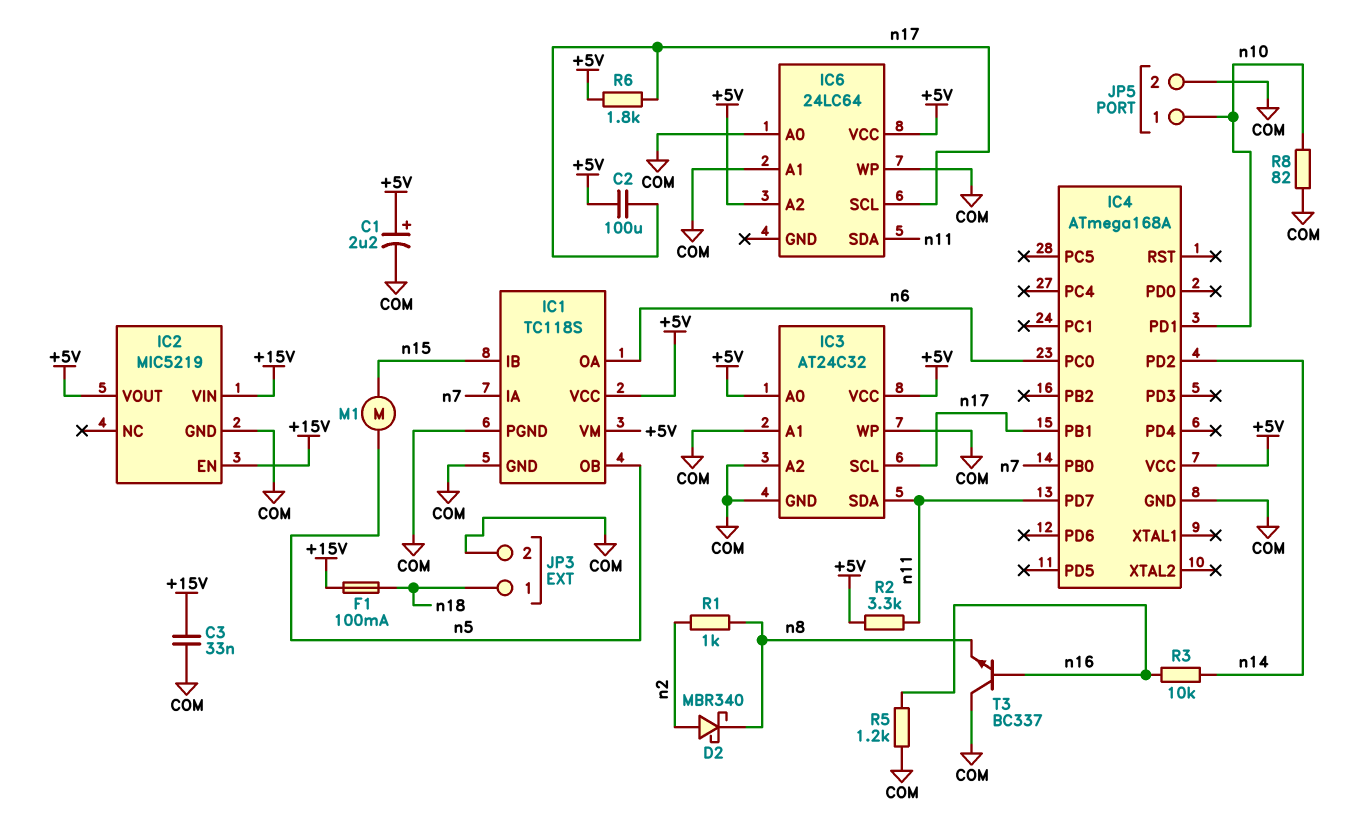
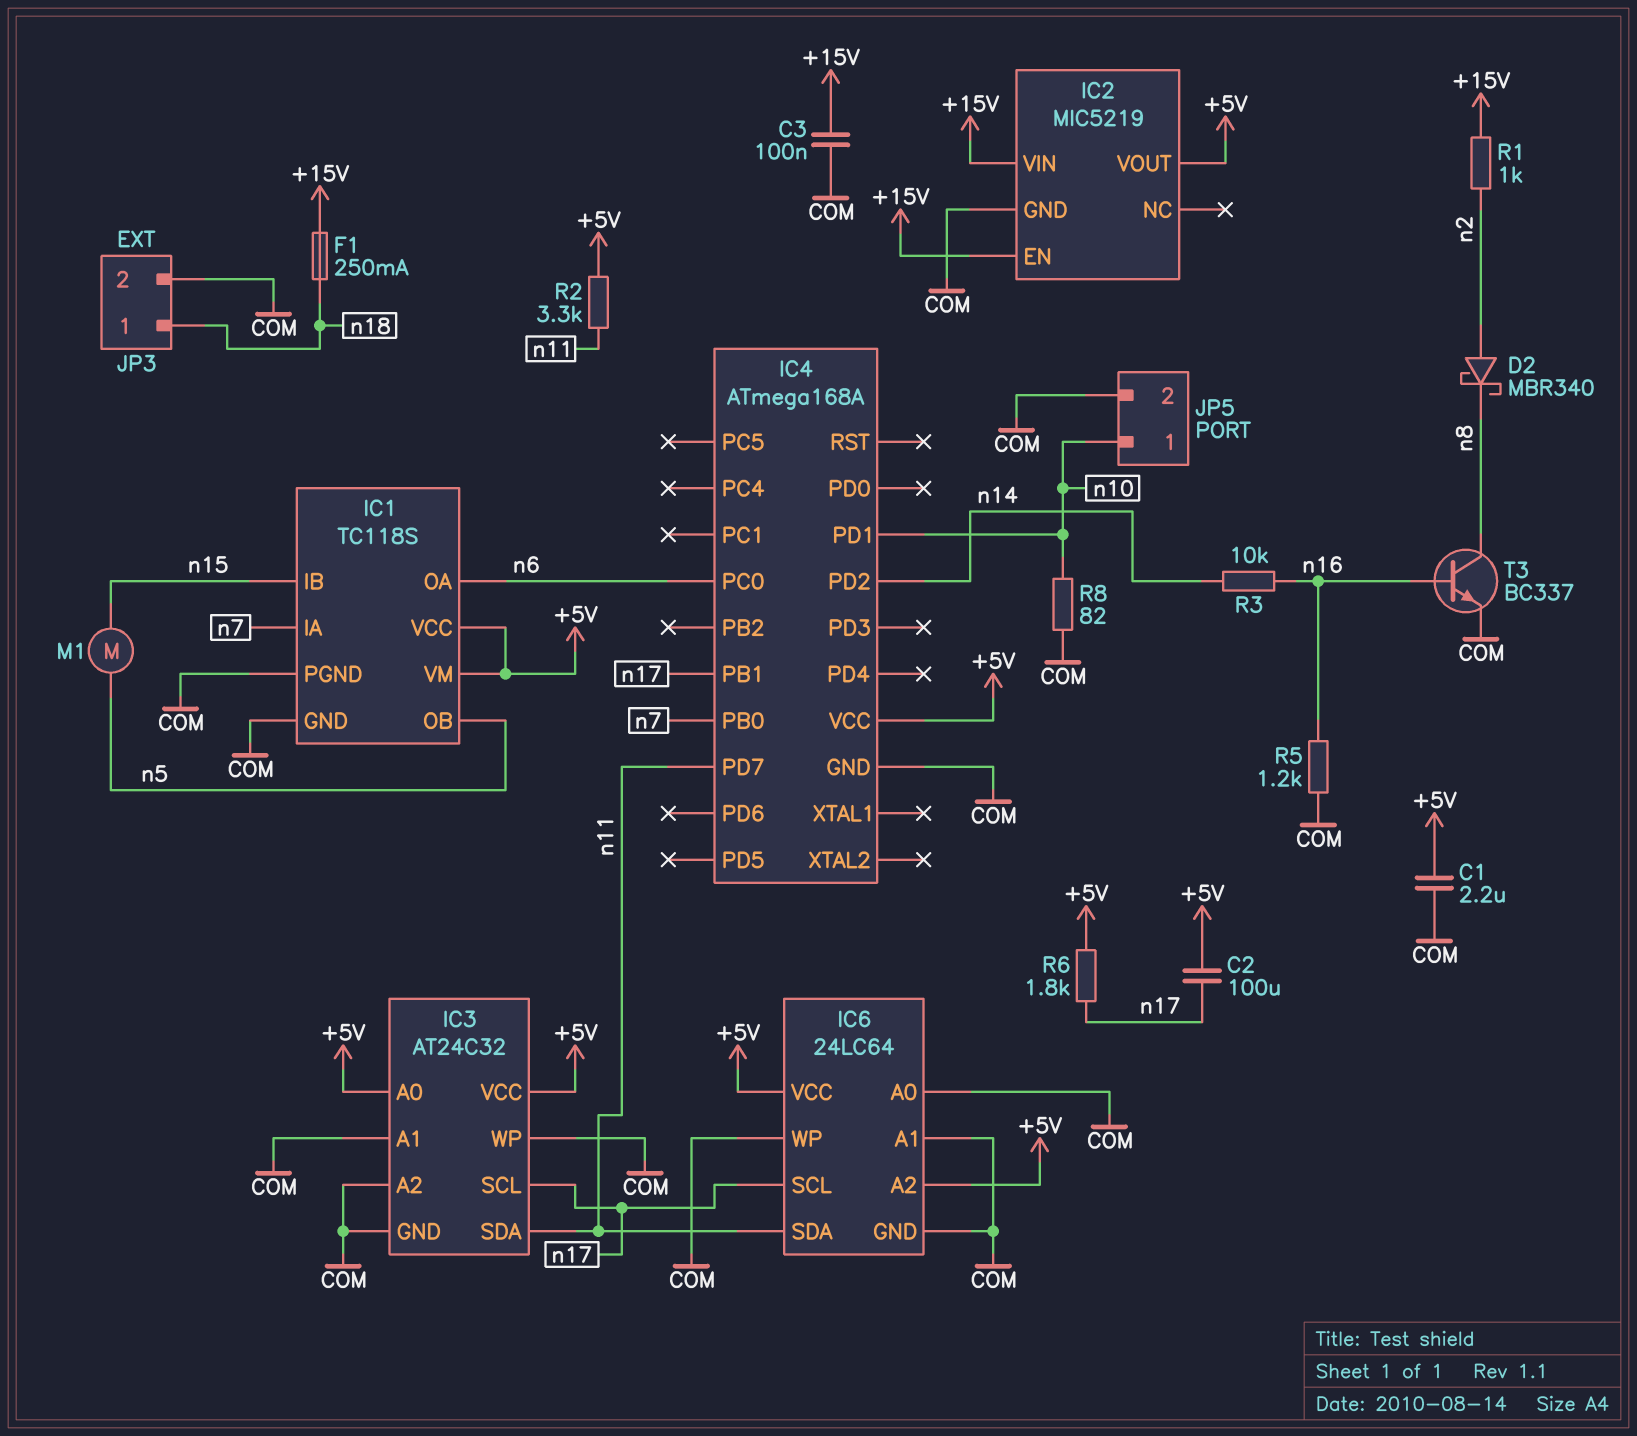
C1: 2.2uF (plus +5V, minus COM) -> 2.2uF (+5V, COM)
C3: 33nF (+15V, COM) -> 100nF (+15V, COM)
F1: 100mA (+15V, n18) -> 250mA (+15V, n18)
IC6 pin GND: none -> COM
R1: 1k (n2, n8) -> 1k (+15V, n2)
T3: NPN BC337 (B n16, C COM, E n8) -> NPN BC337 (B n16, C n8, E COM)

